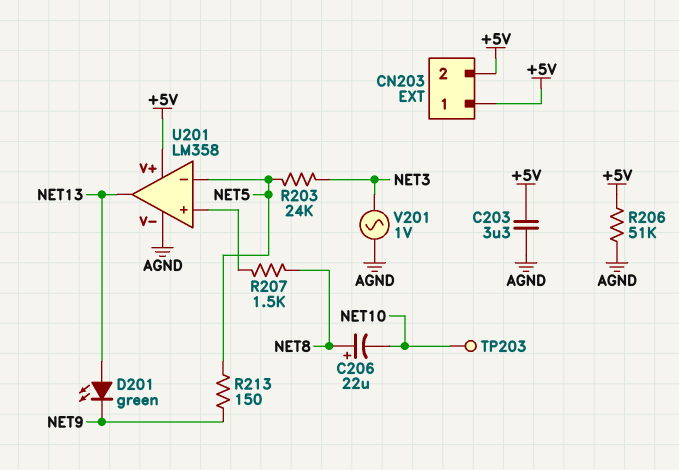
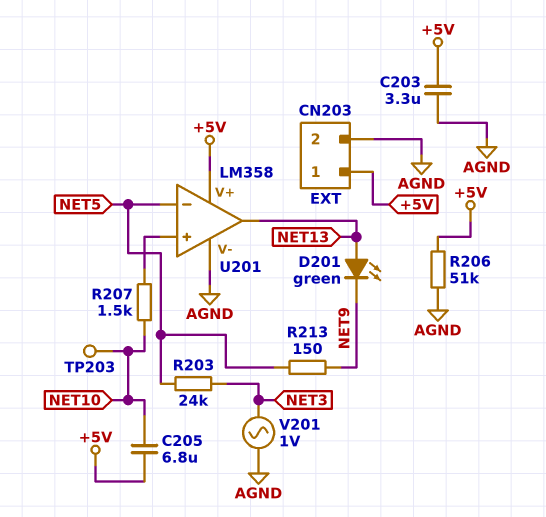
C205: none -> 6.8uF (+5V, NET10)
C206: 22uF (plus NET8, minus NET10) -> none
CN203 pin 2: +5V -> AGND
R207: 1.5k (NET8, U201/in+) -> 1.5k (NET10, U201/in+)

